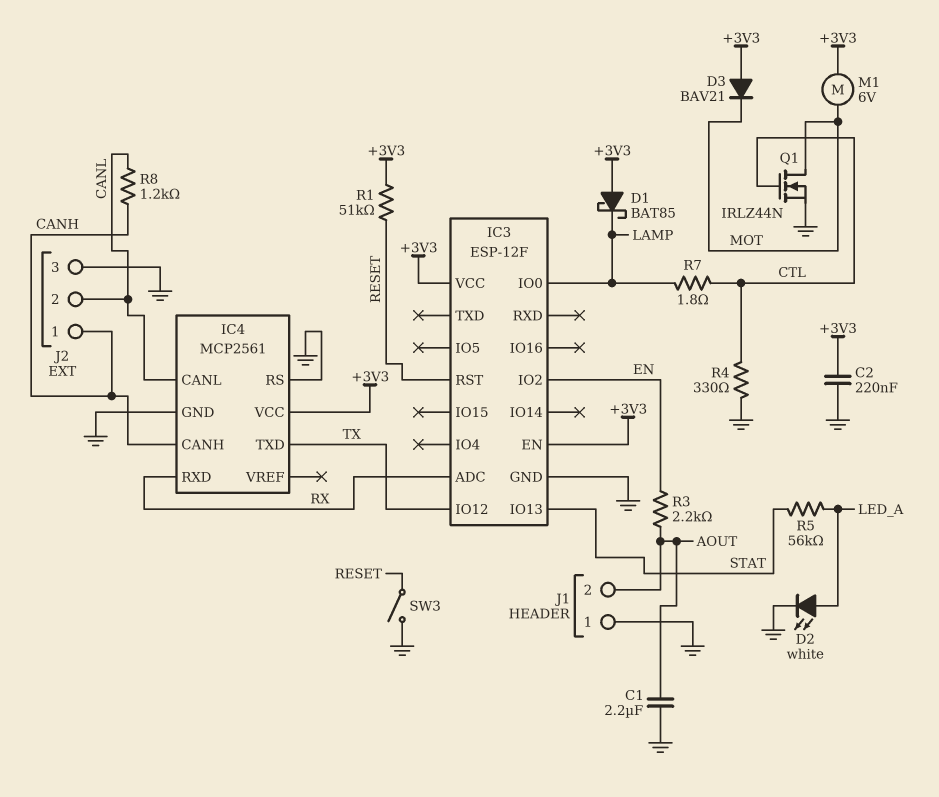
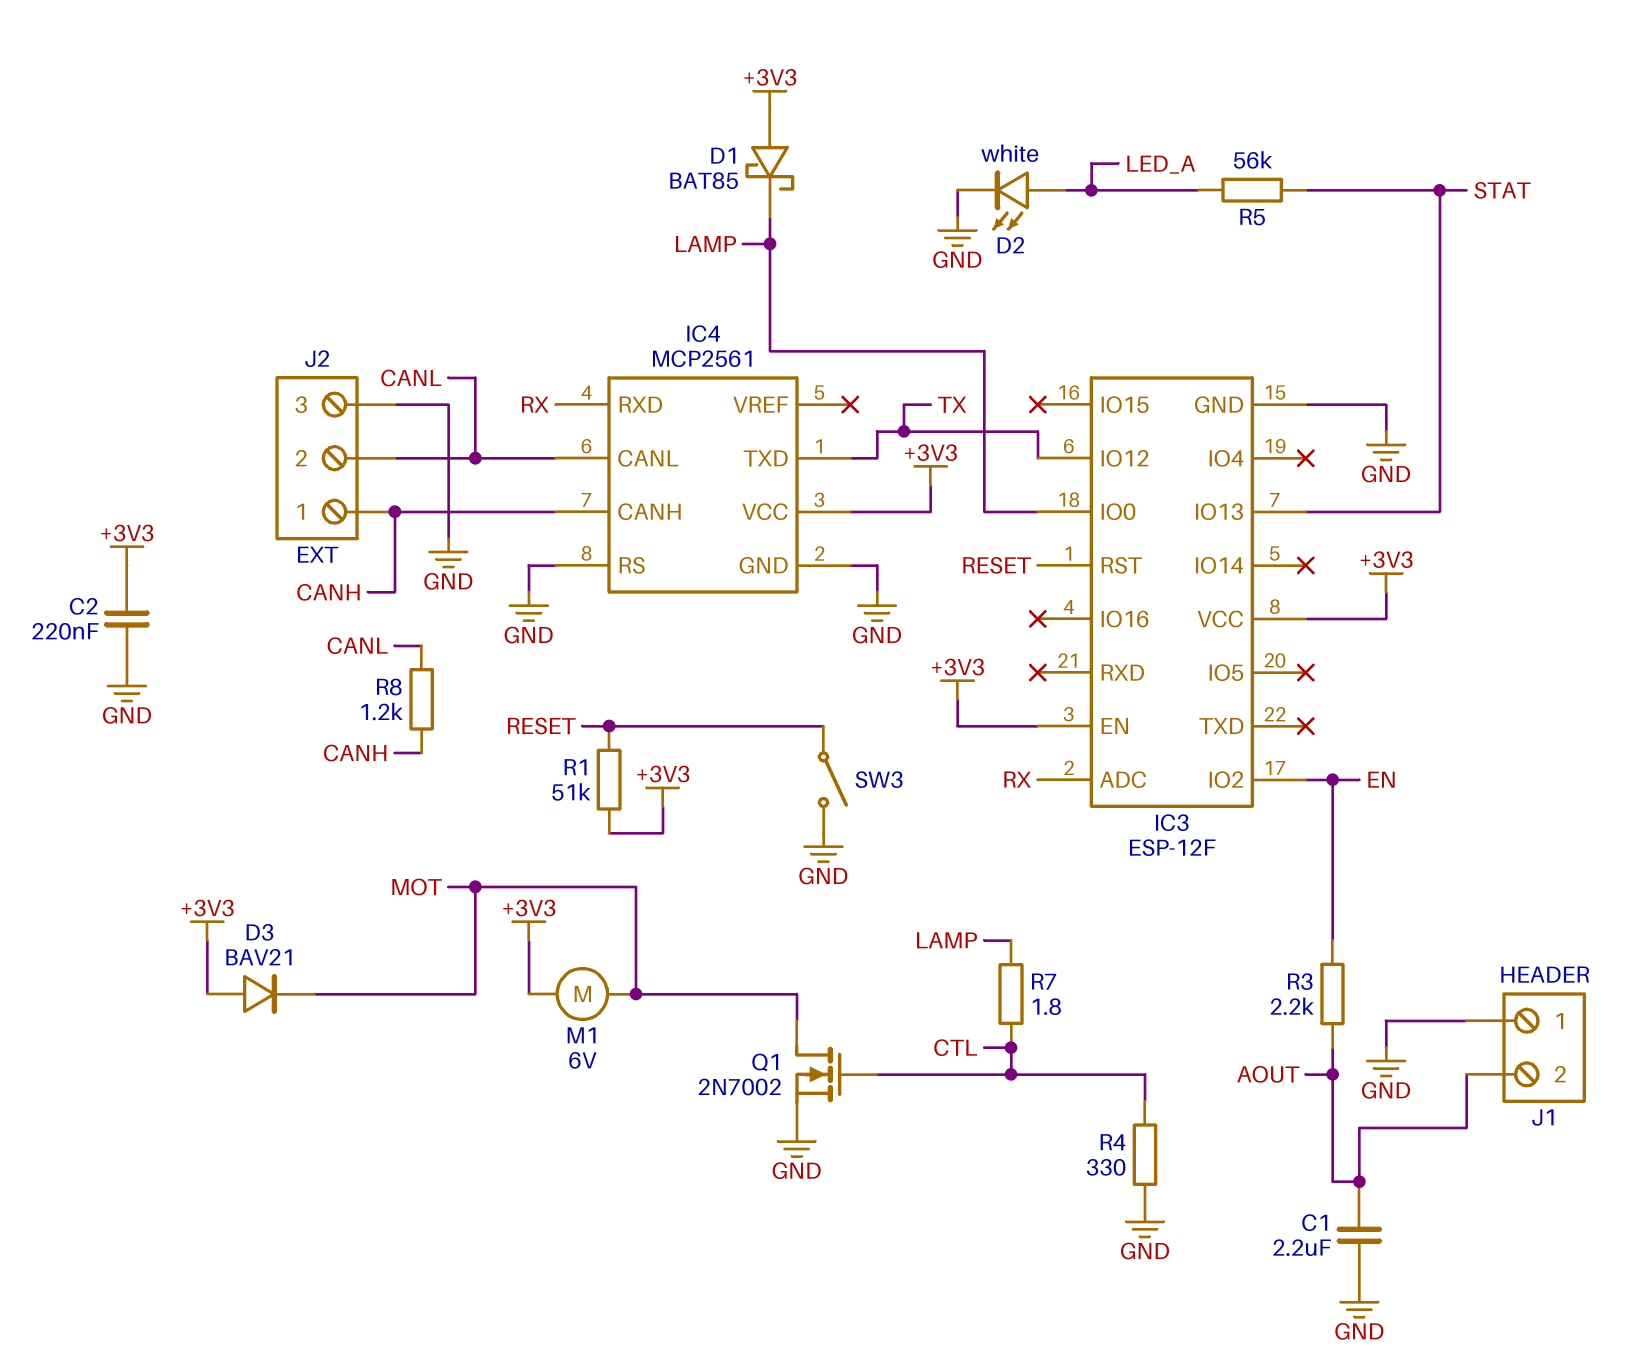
Q1: NMOS IRLZ44N (G CTL, D MOT, S GND) -> NMOS 2N7002 (G CTL, D MOT, S GND)

